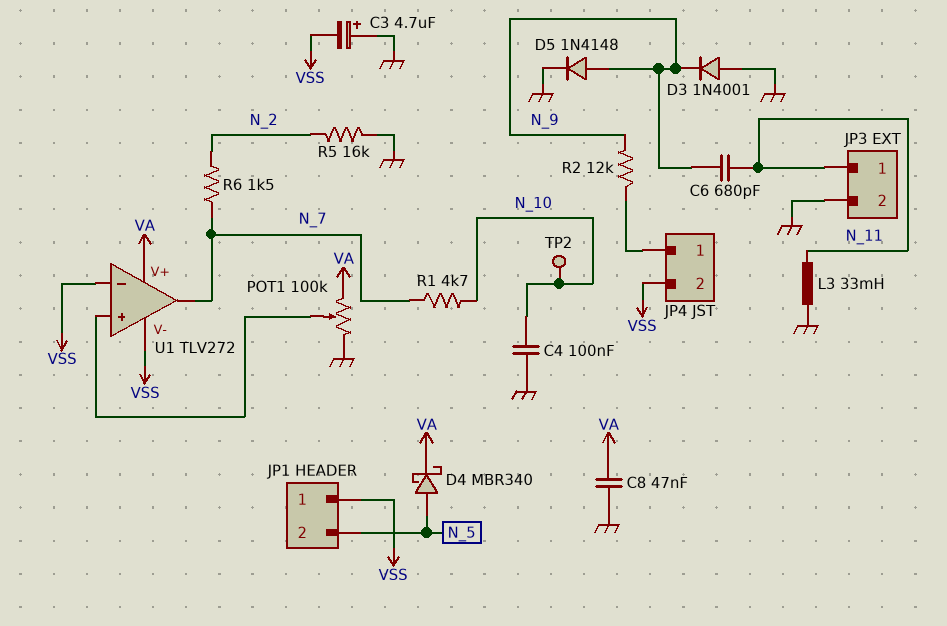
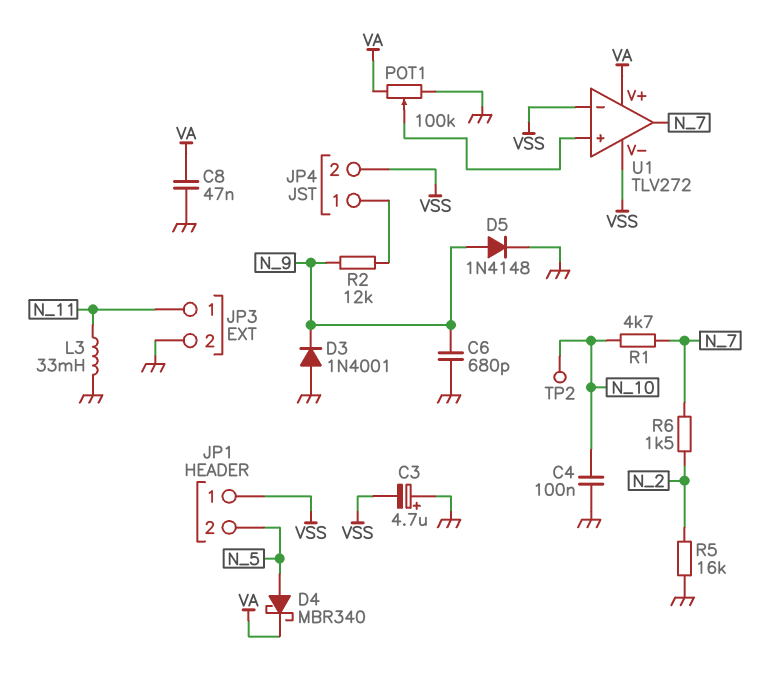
C6: 680pF (N_9, N_11) -> 680pF (GND, N_9)

